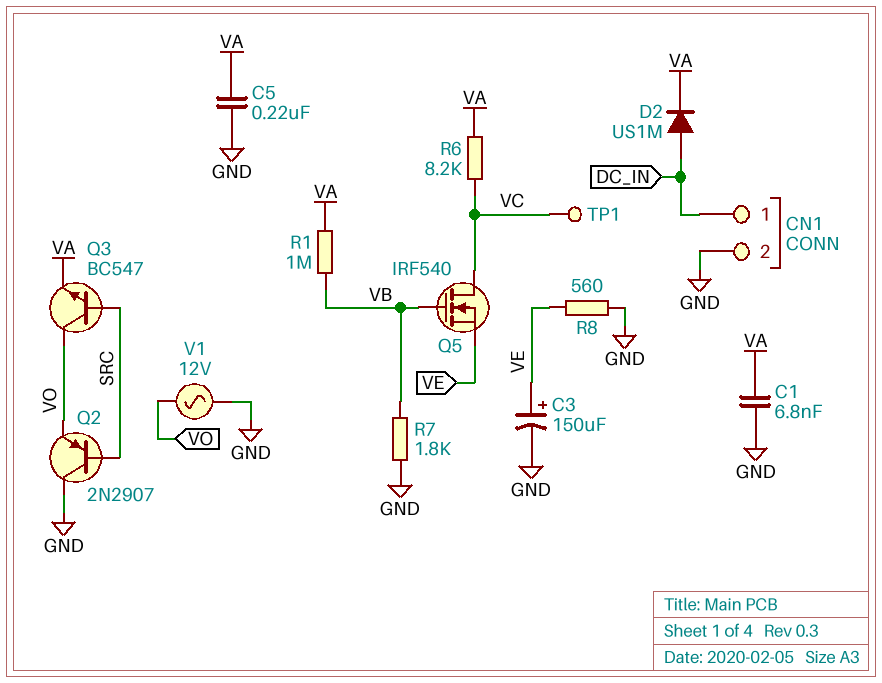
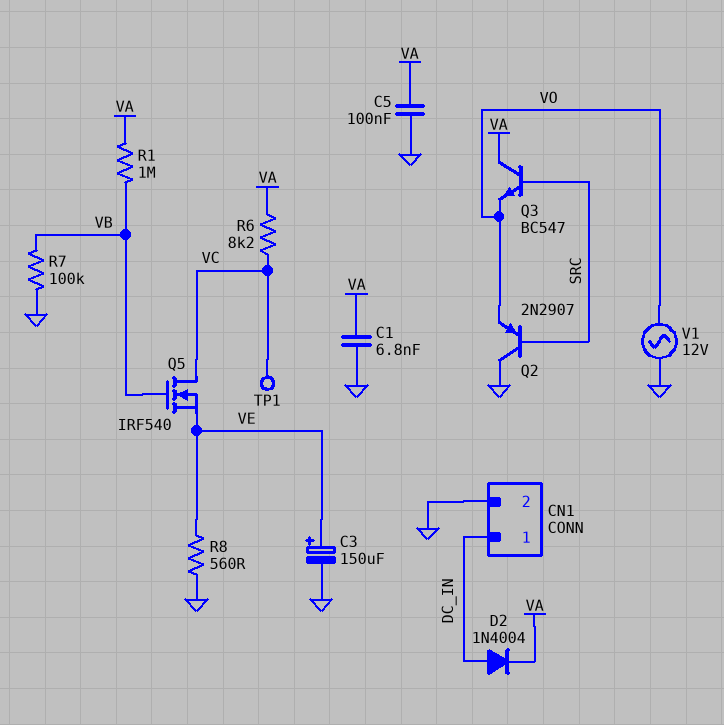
C5: 220nF (GND, VA) -> 100nF (GND, VA)
D2: diode US1M (A DC_IN, K VA) -> diode 1N4004 (A DC_IN, K VA)
Q3: NPN BC547 (B SRC, C VO, E VA) -> NPN BC547 (B SRC, C VA, E VO)
R7: 1.8k (GND, VB) -> 100k (GND, VB)

